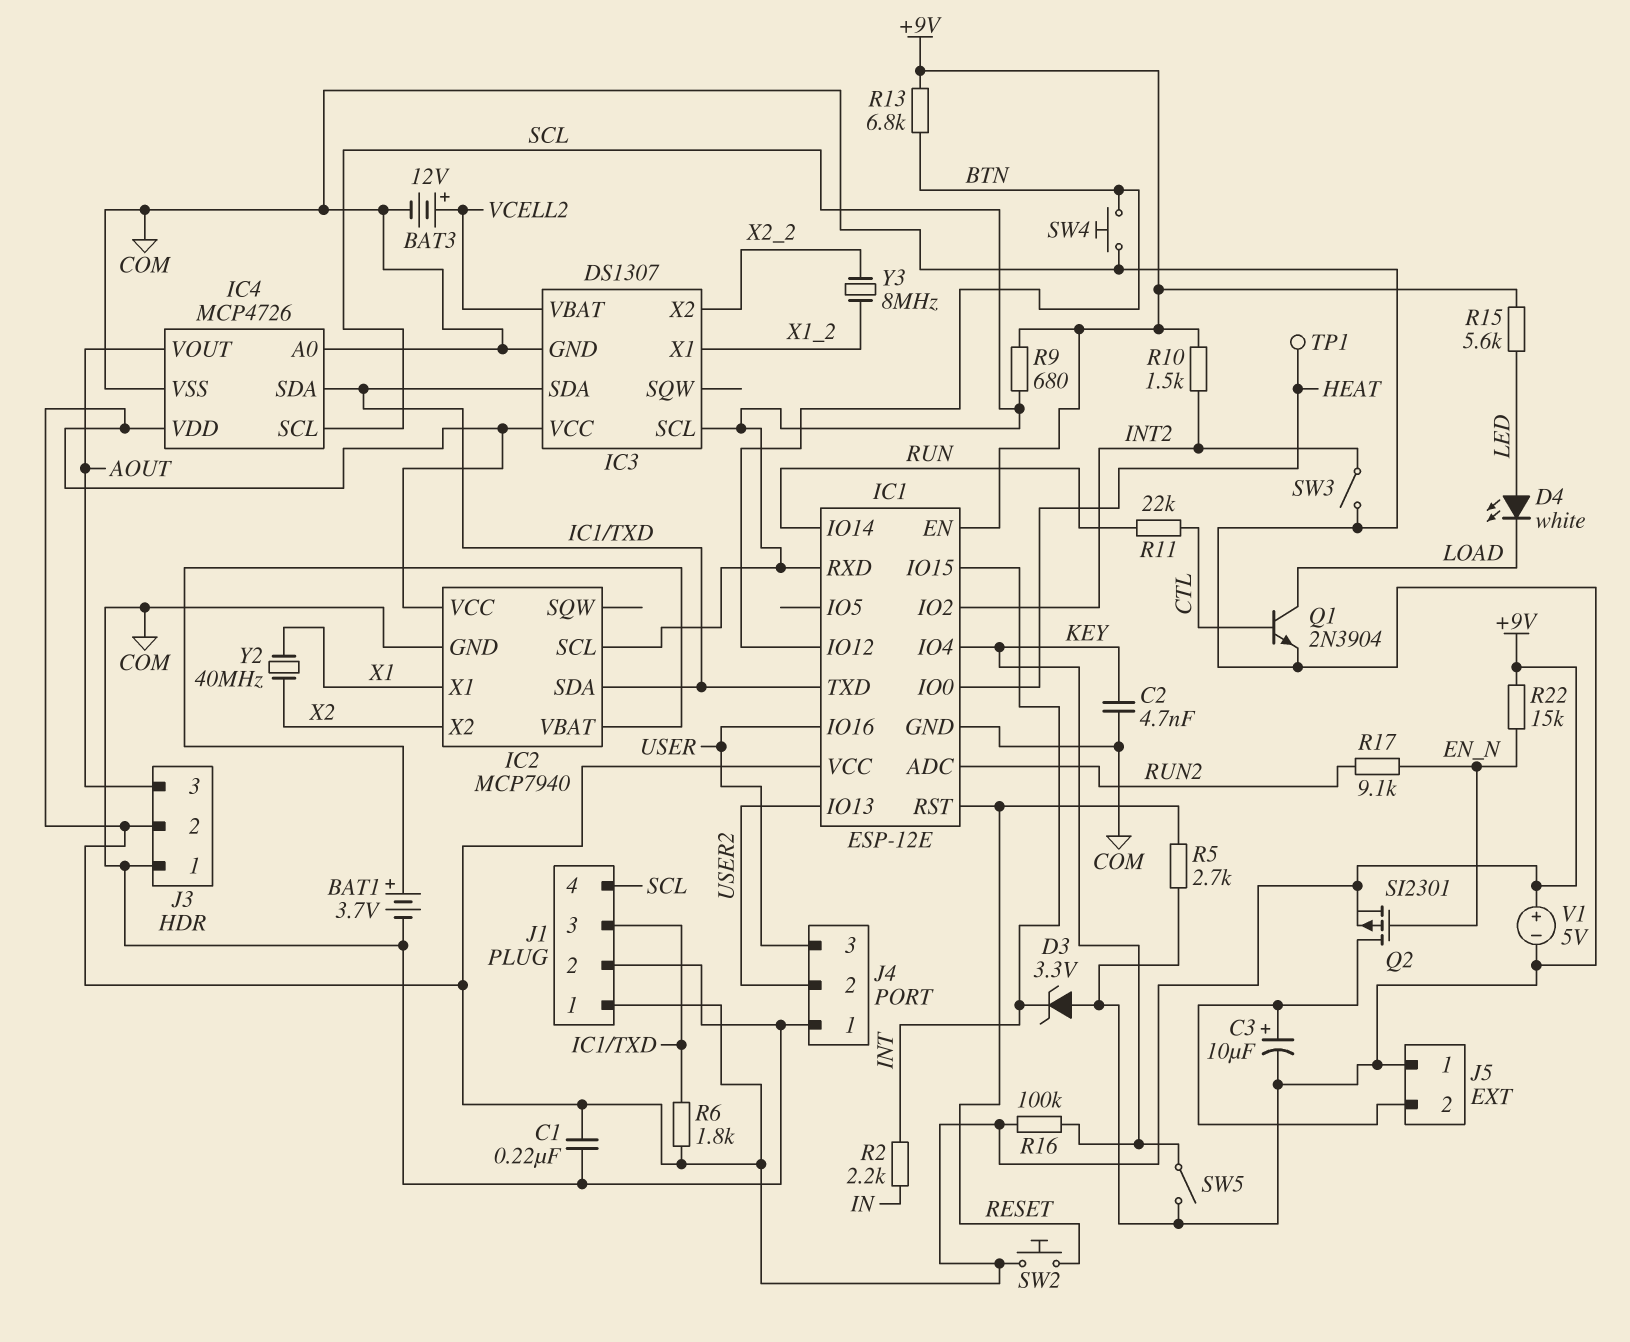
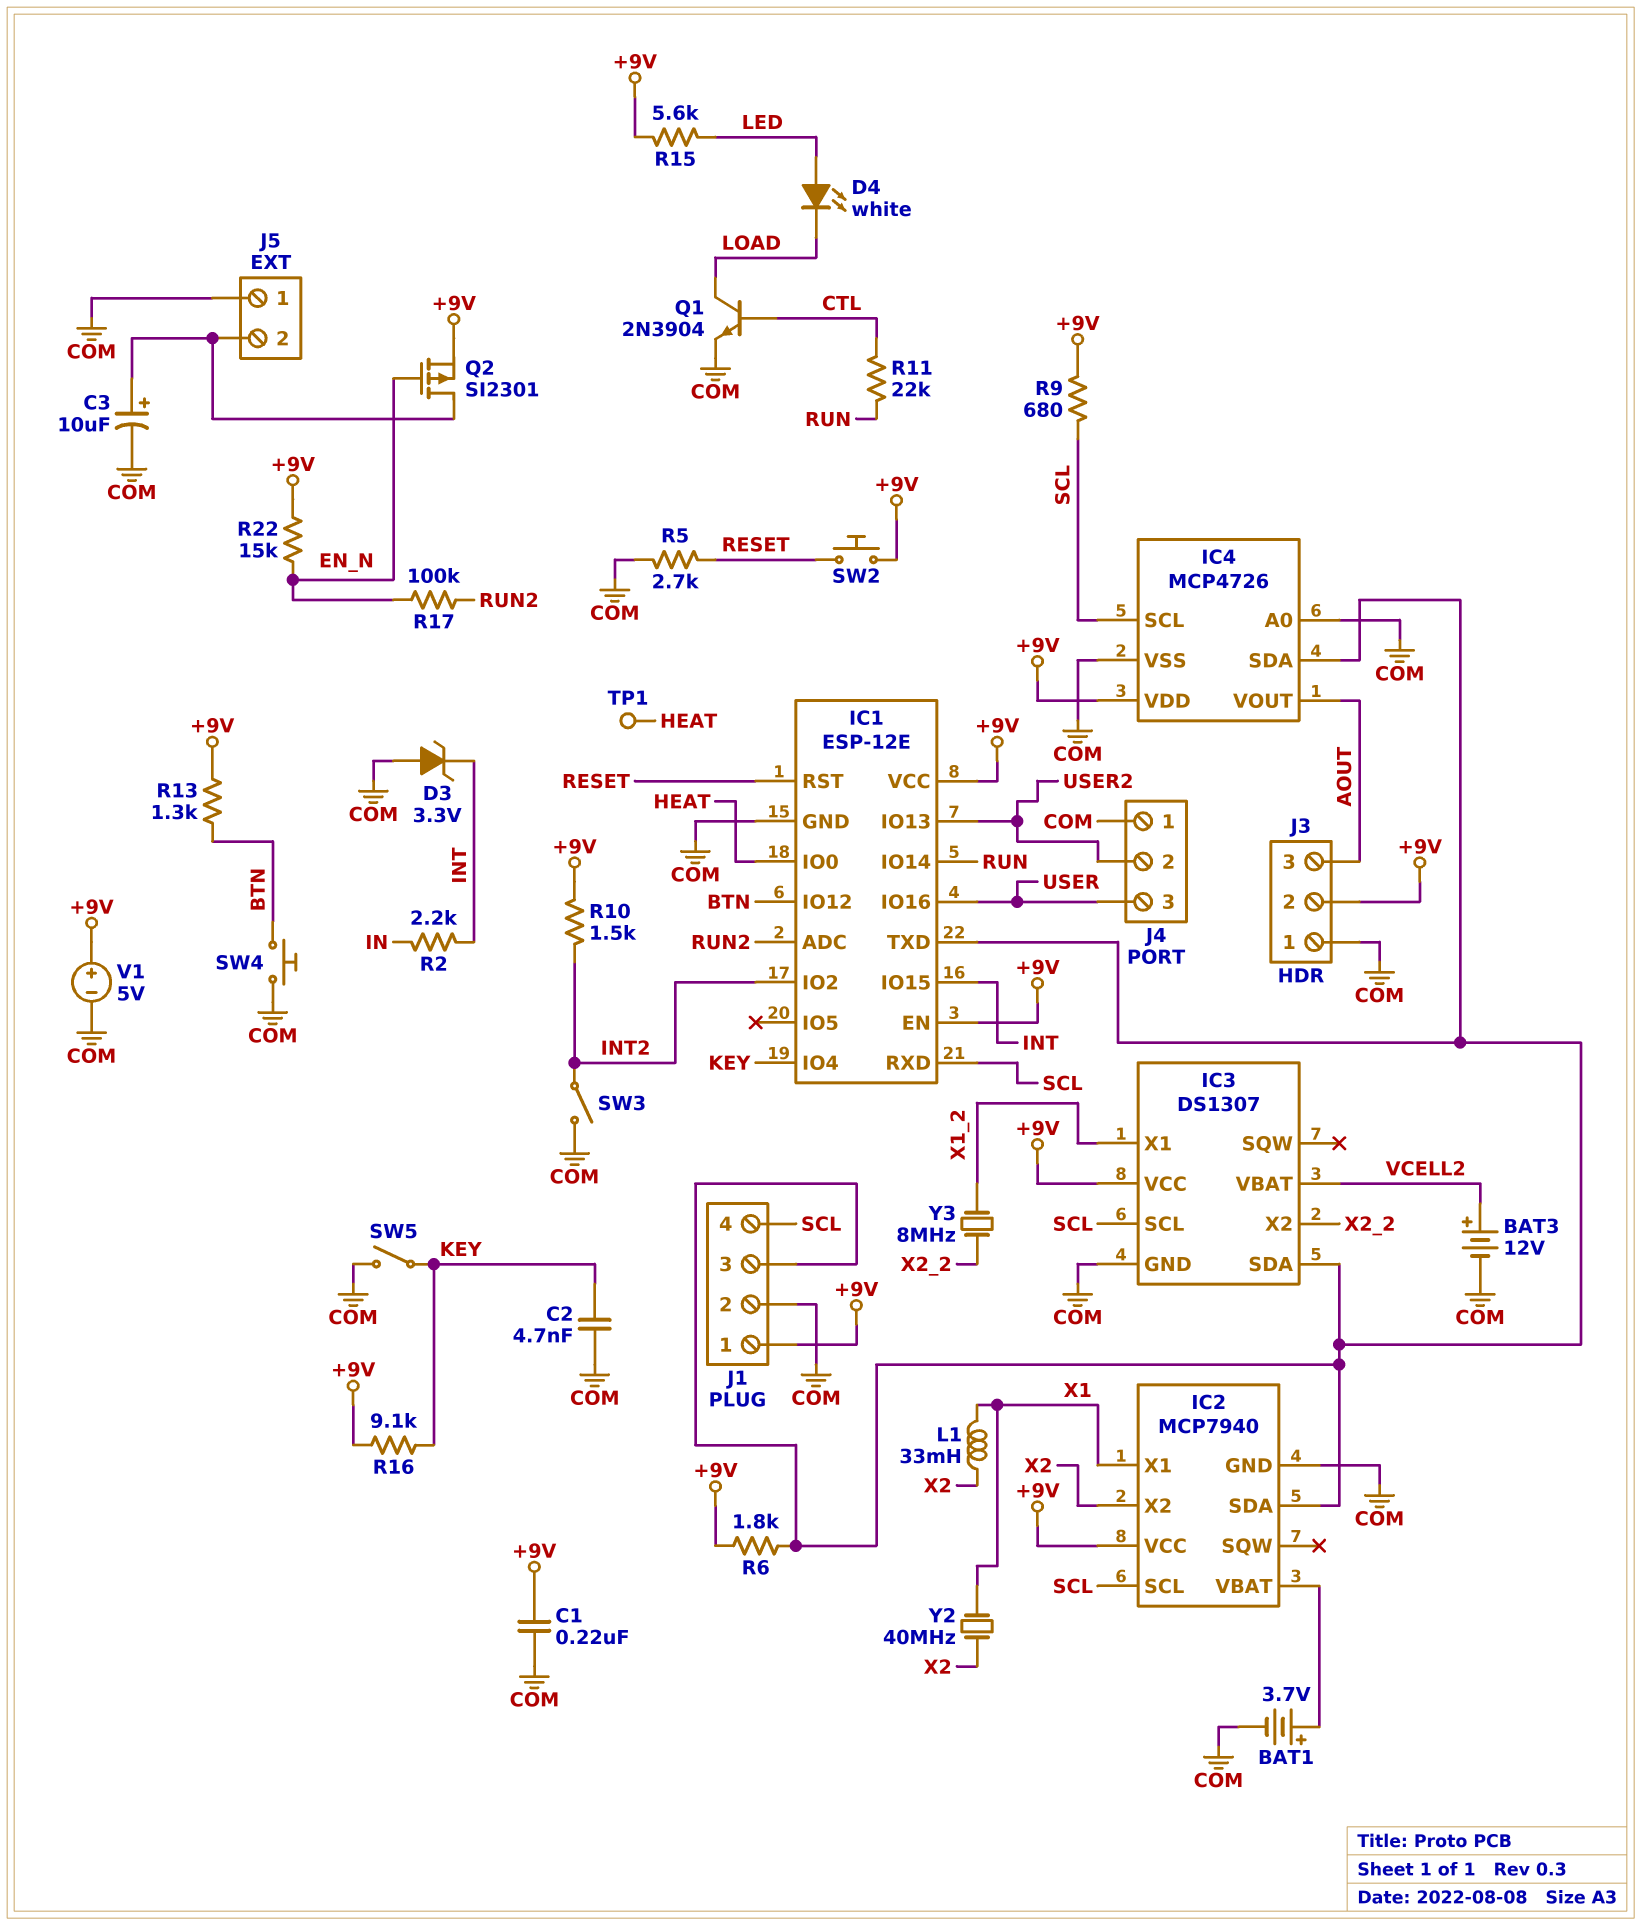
L1: none -> 33mH (X1, X2)
R13: 6.8k (+9V, BTN) -> 1.3k (+9V, BTN)
R16: 100k (+9V, KEY) -> 9.1k (+9V, KEY)
R17: 9.1k (EN_N, RUN2) -> 100k (EN_N, RUN2)

